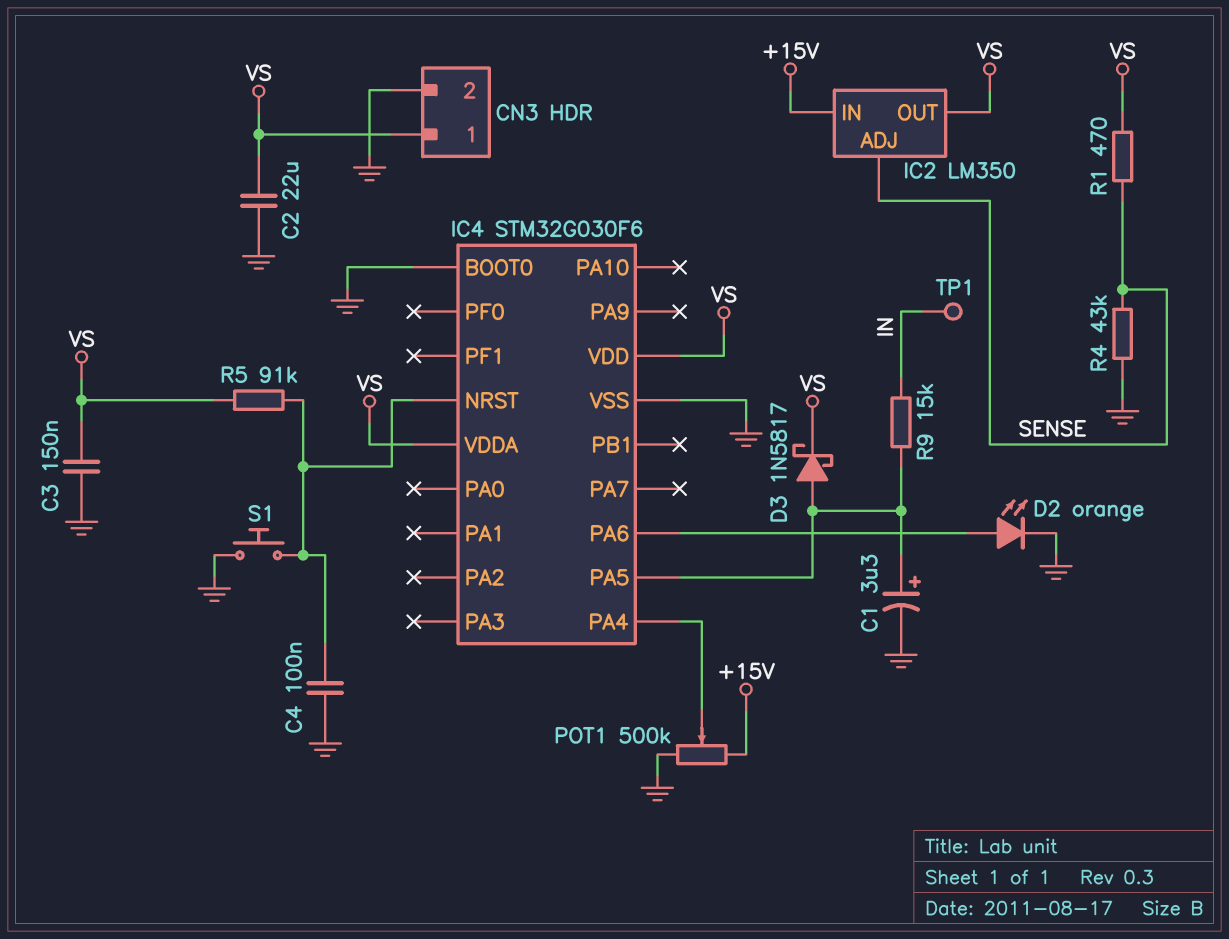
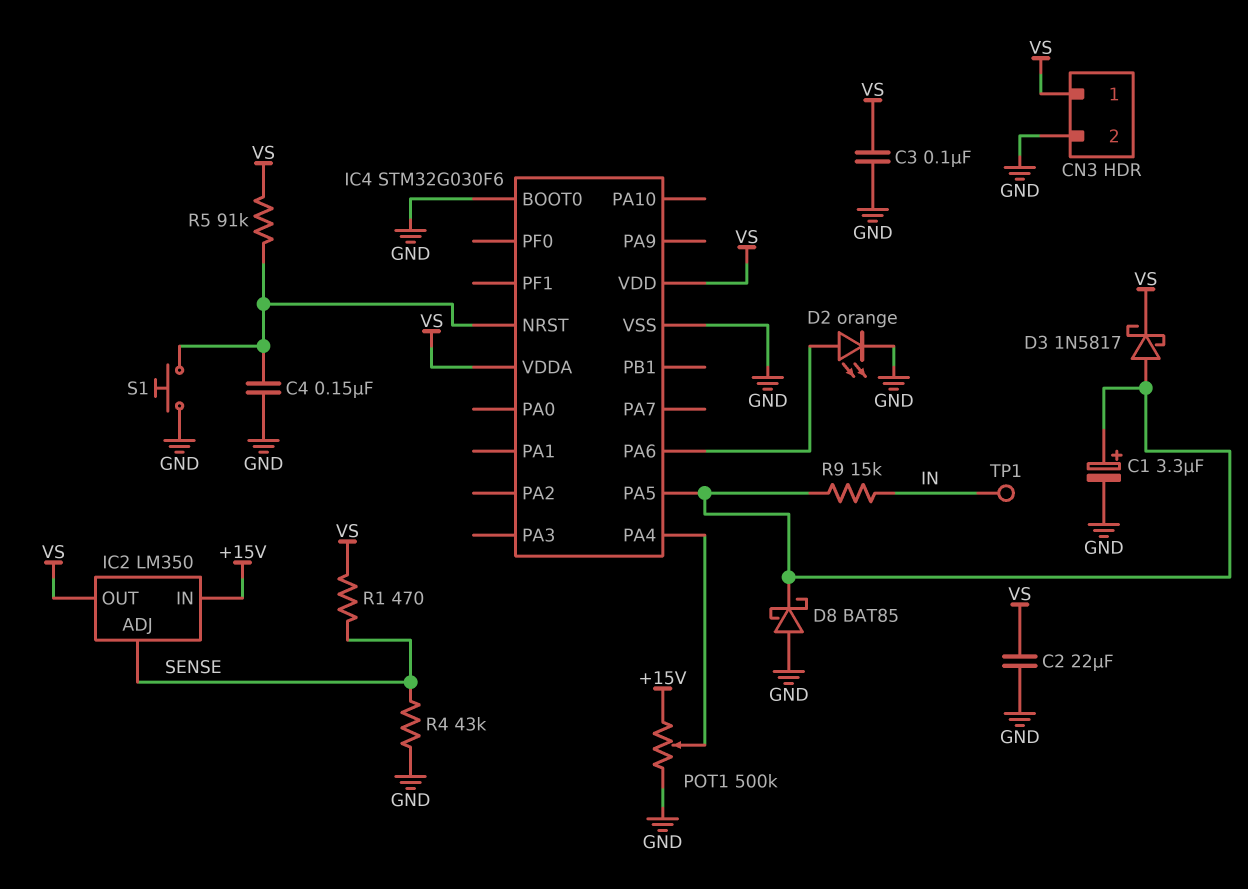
C3: 150nF (GND, VS) -> 100nF (GND, VS)
C4: 100nF (GND, IC4/NRST) -> 150nF (GND, IC4/NRST)
D8: none -> schottky BAT85 (A GND, K IC4/PA5)

